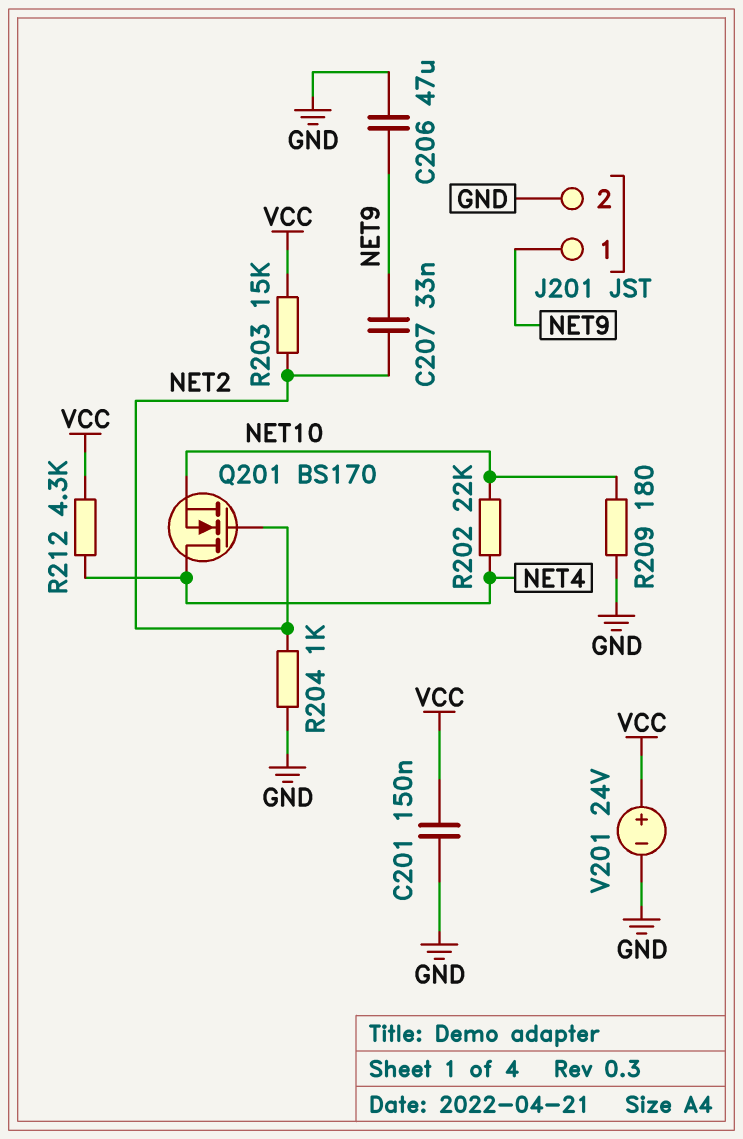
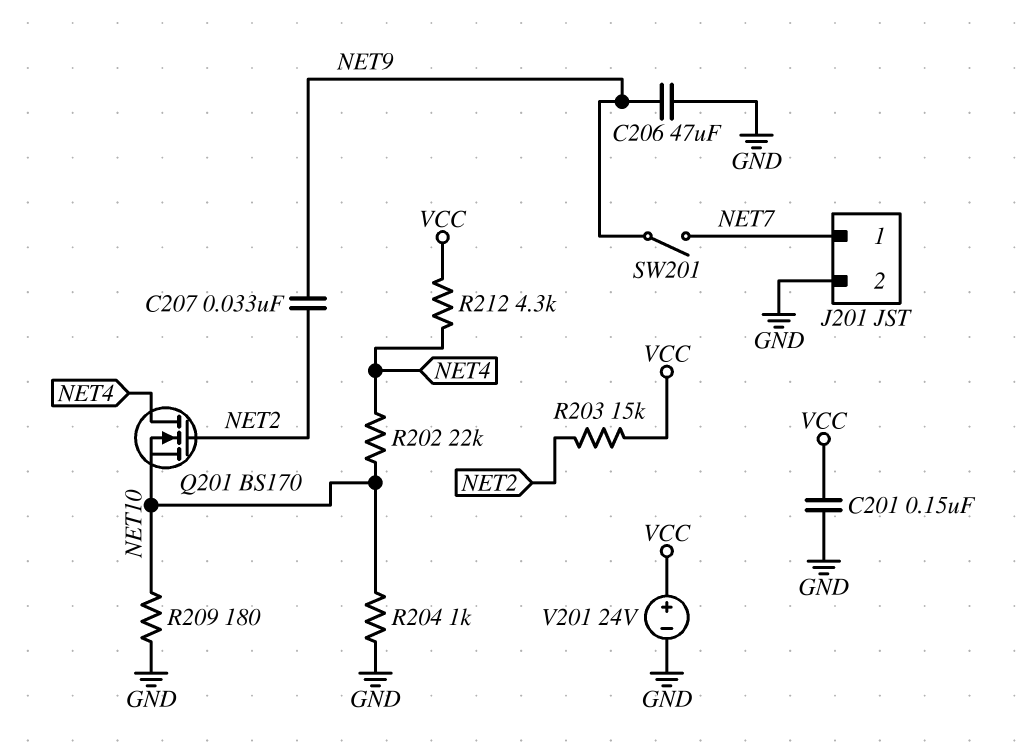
J201 pin 1: NET9 -> NET7
R204: 1k (GND, NET2) -> 1k (GND, NET10)
SW201: none -> switch (NET7, NET9)

